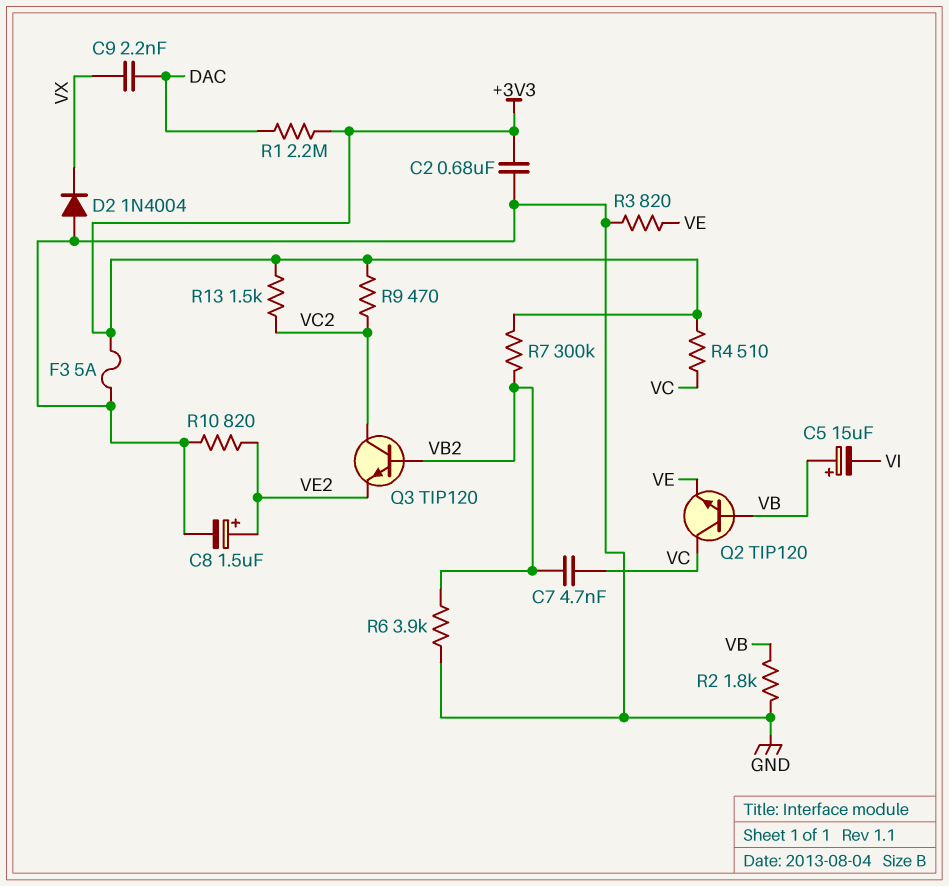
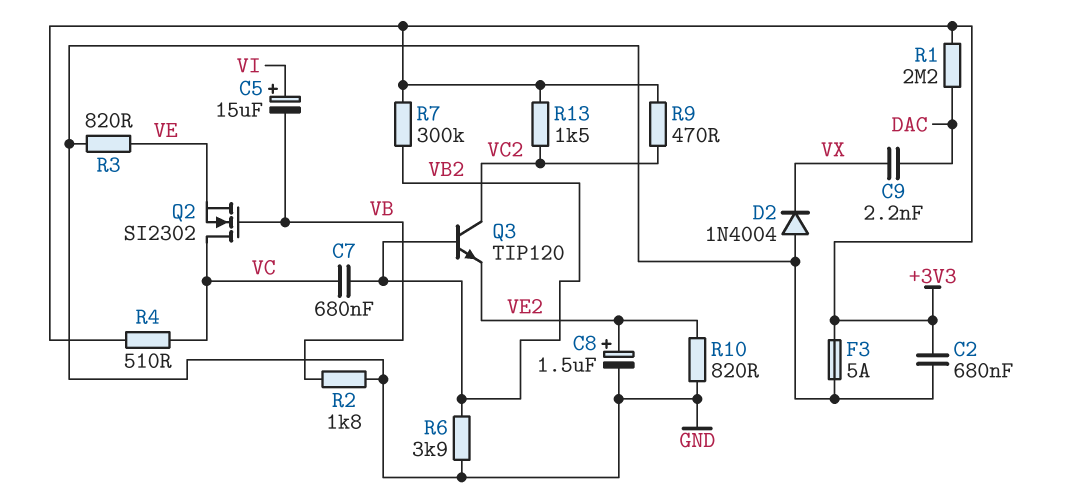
C5: 15uF (plus VB, minus VI) -> 15uF (plus VI, minus VB)
C7: 4.7nF (VB2, VC) -> 680nF (VB2, VC)
Q2: NPN TIP120 (B VB, C VC, E VE) -> NMOS SI2302 (G VB, D VC, S VE)

